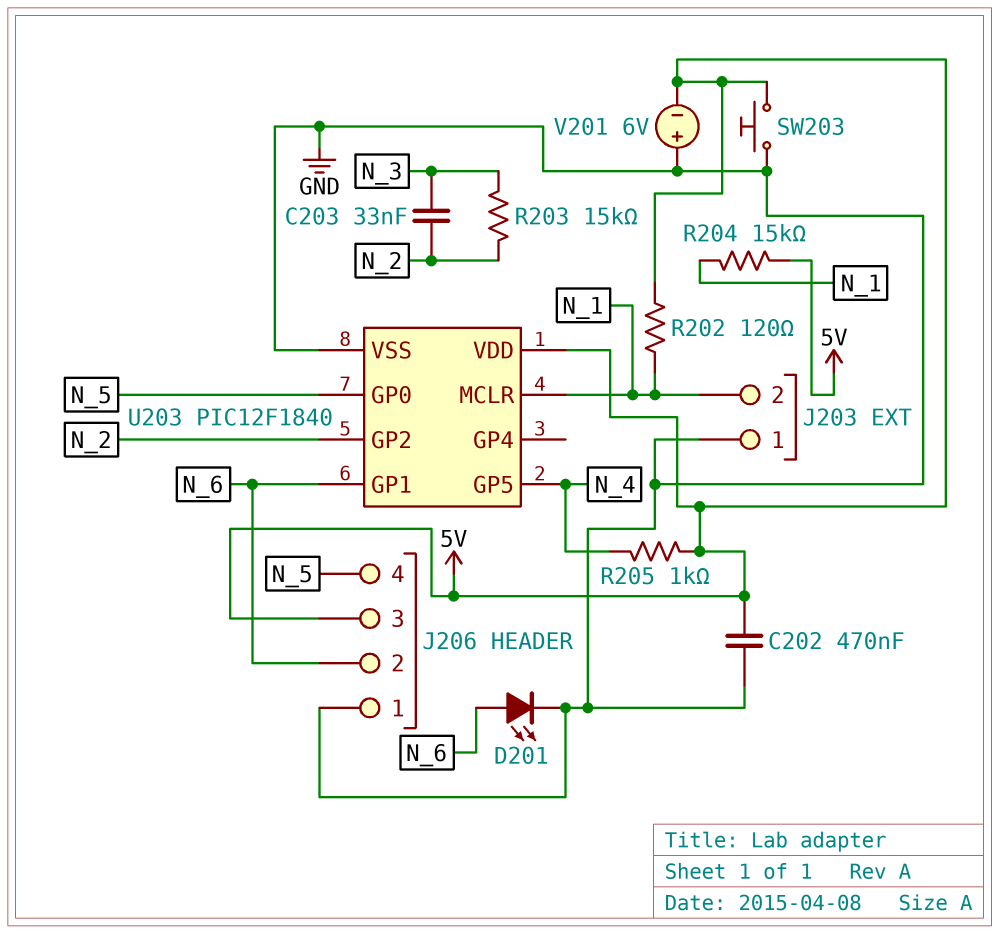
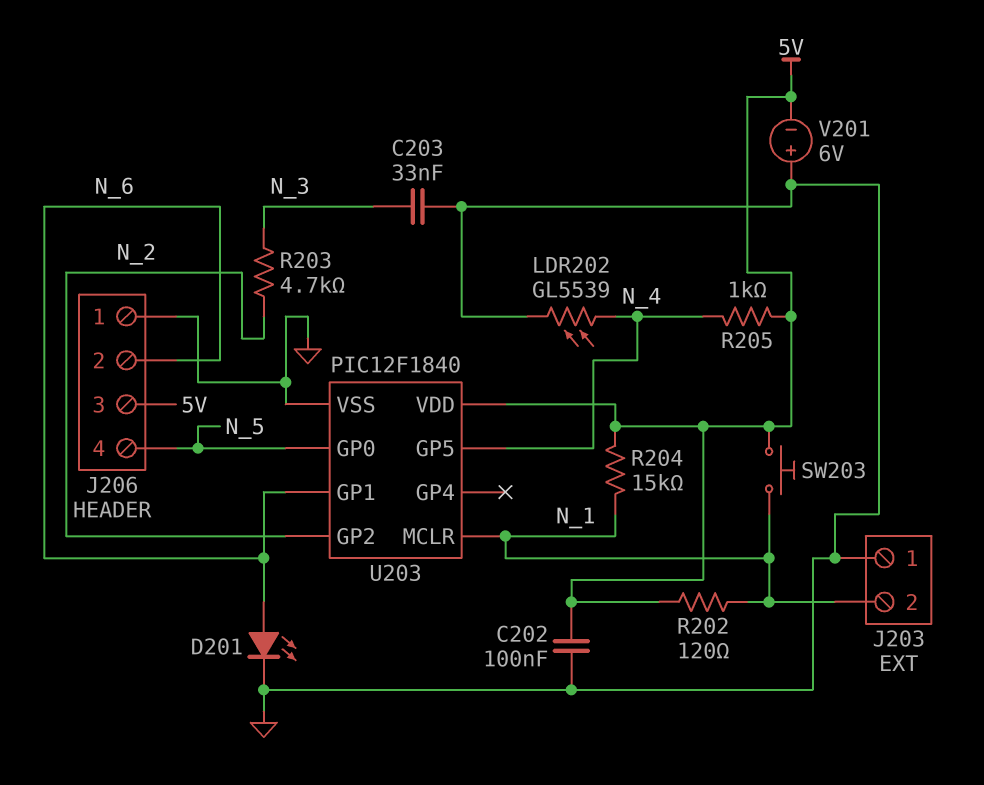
C202: 470nF (5V, GND) -> 100nF (5V, GND)
C203: 33nF (N_2, N_3) -> 33nF (GND, N_3)
LDR202: none -> GL5539 (GND, N_4)
R203: 15k (N_2, N_3) -> 4.7k (N_2, N_3)
SW203: button (5V, GND) -> button (5V, N_1)

